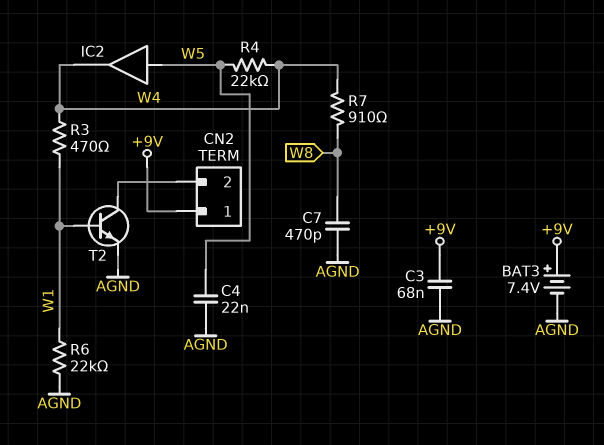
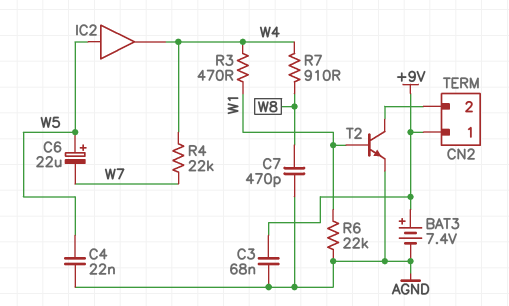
C6: none -> 22uF (plus W5, minus W7)
R4: 22k (W4, W5) -> 22k (W4, W7)

